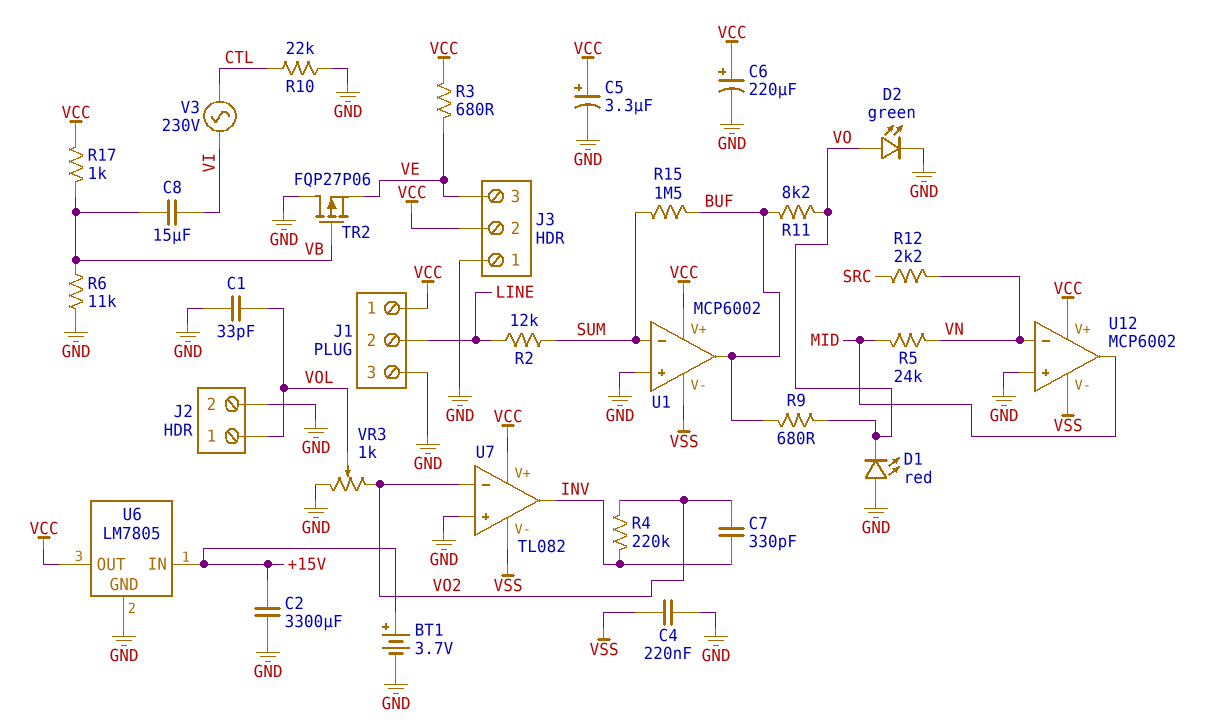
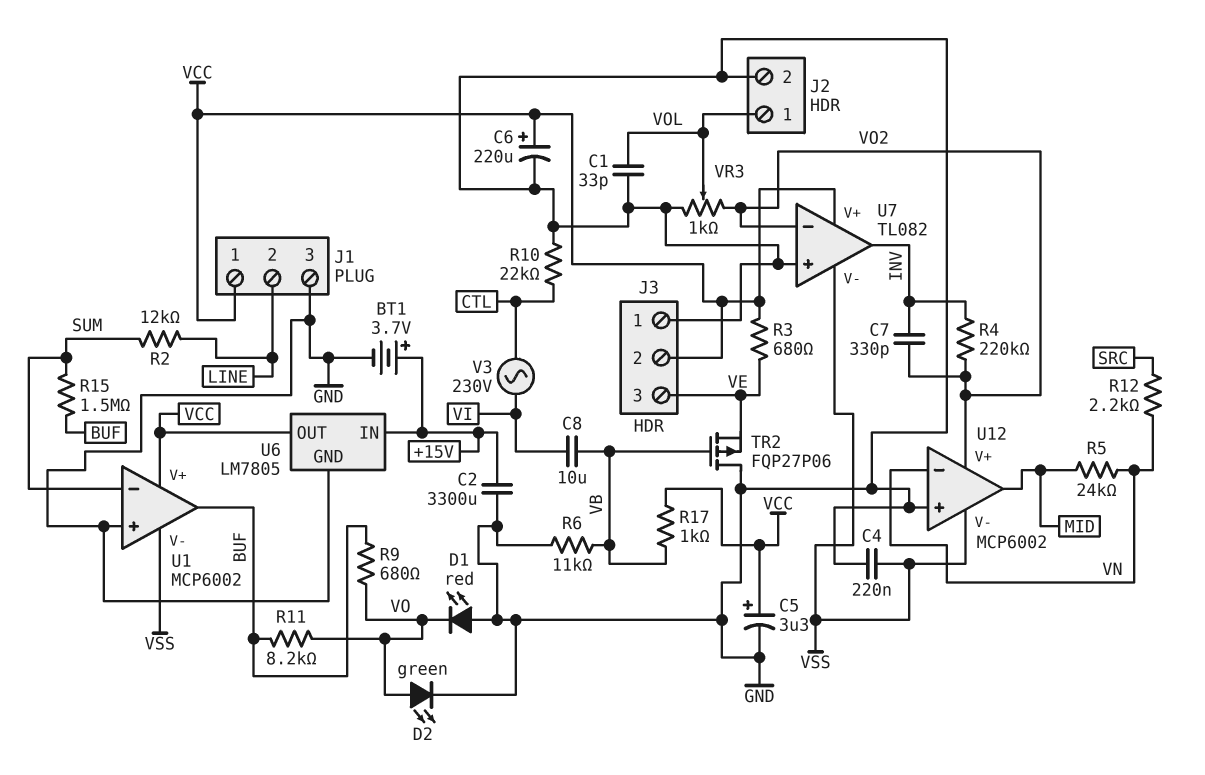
C8: 15uF (VB, VI) -> 10uF (VB, VI)
U12 pin V+: VCC -> VO2

